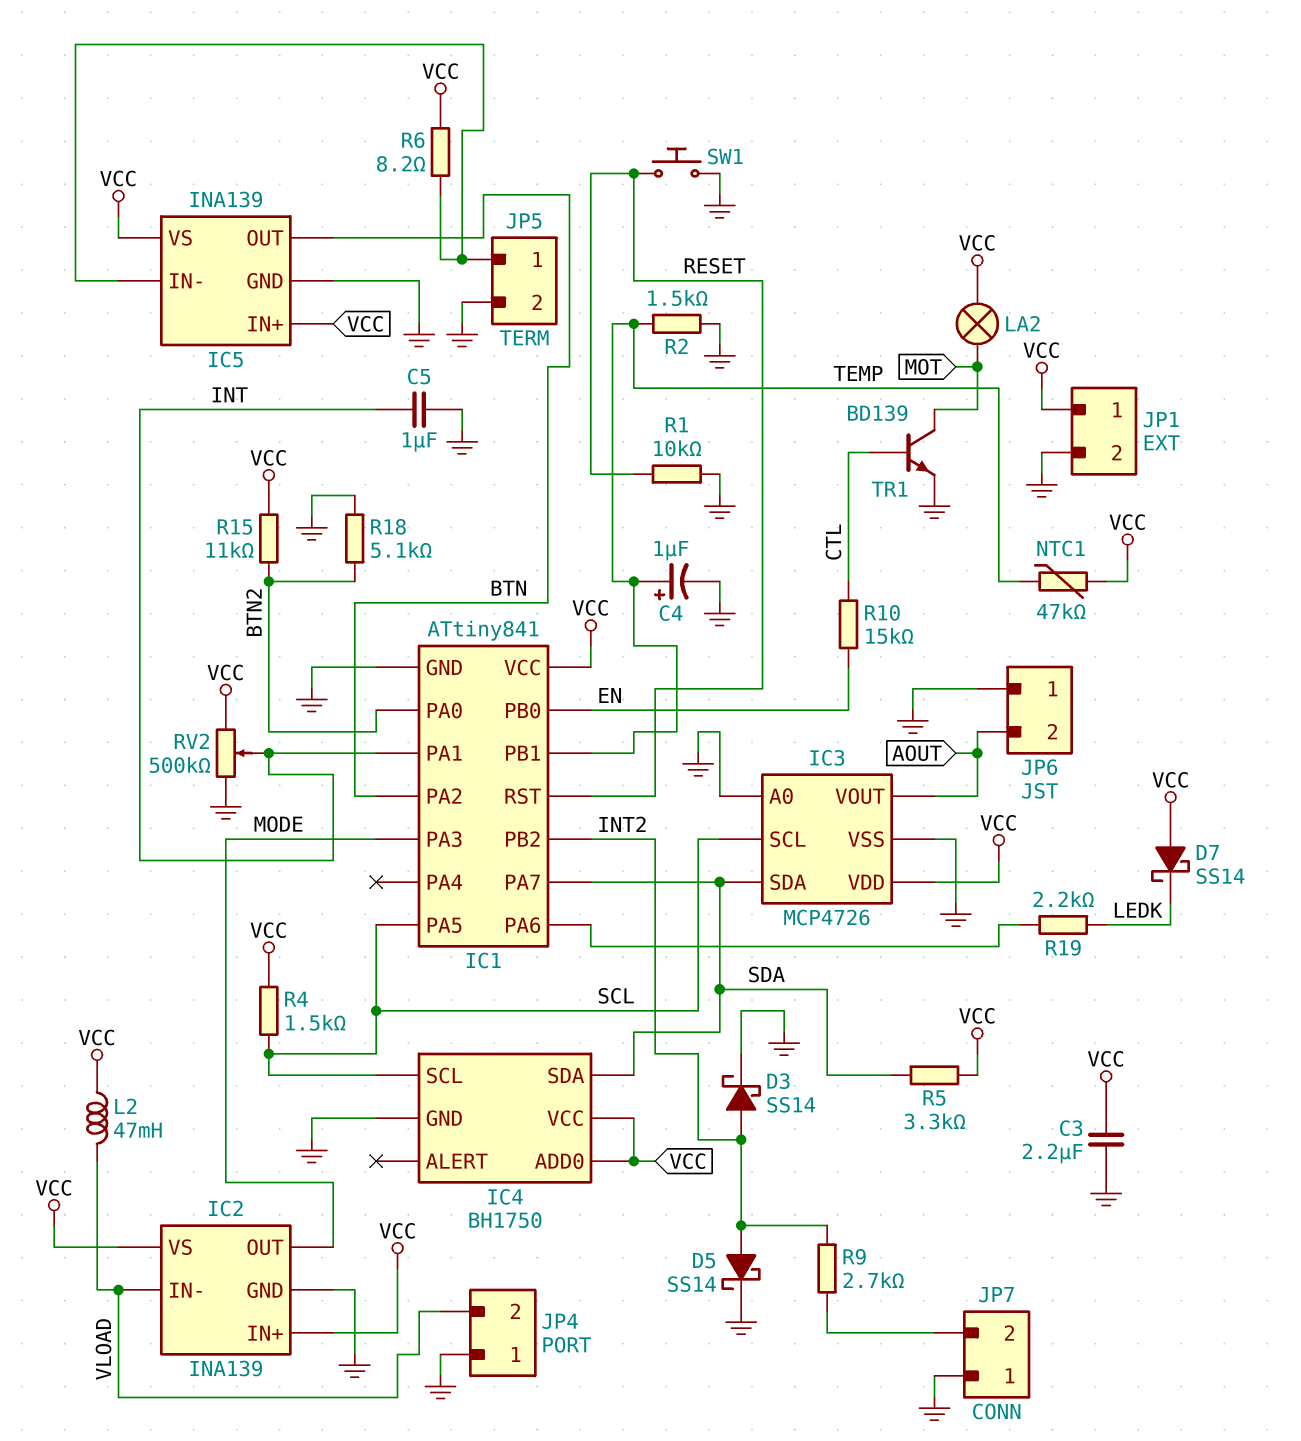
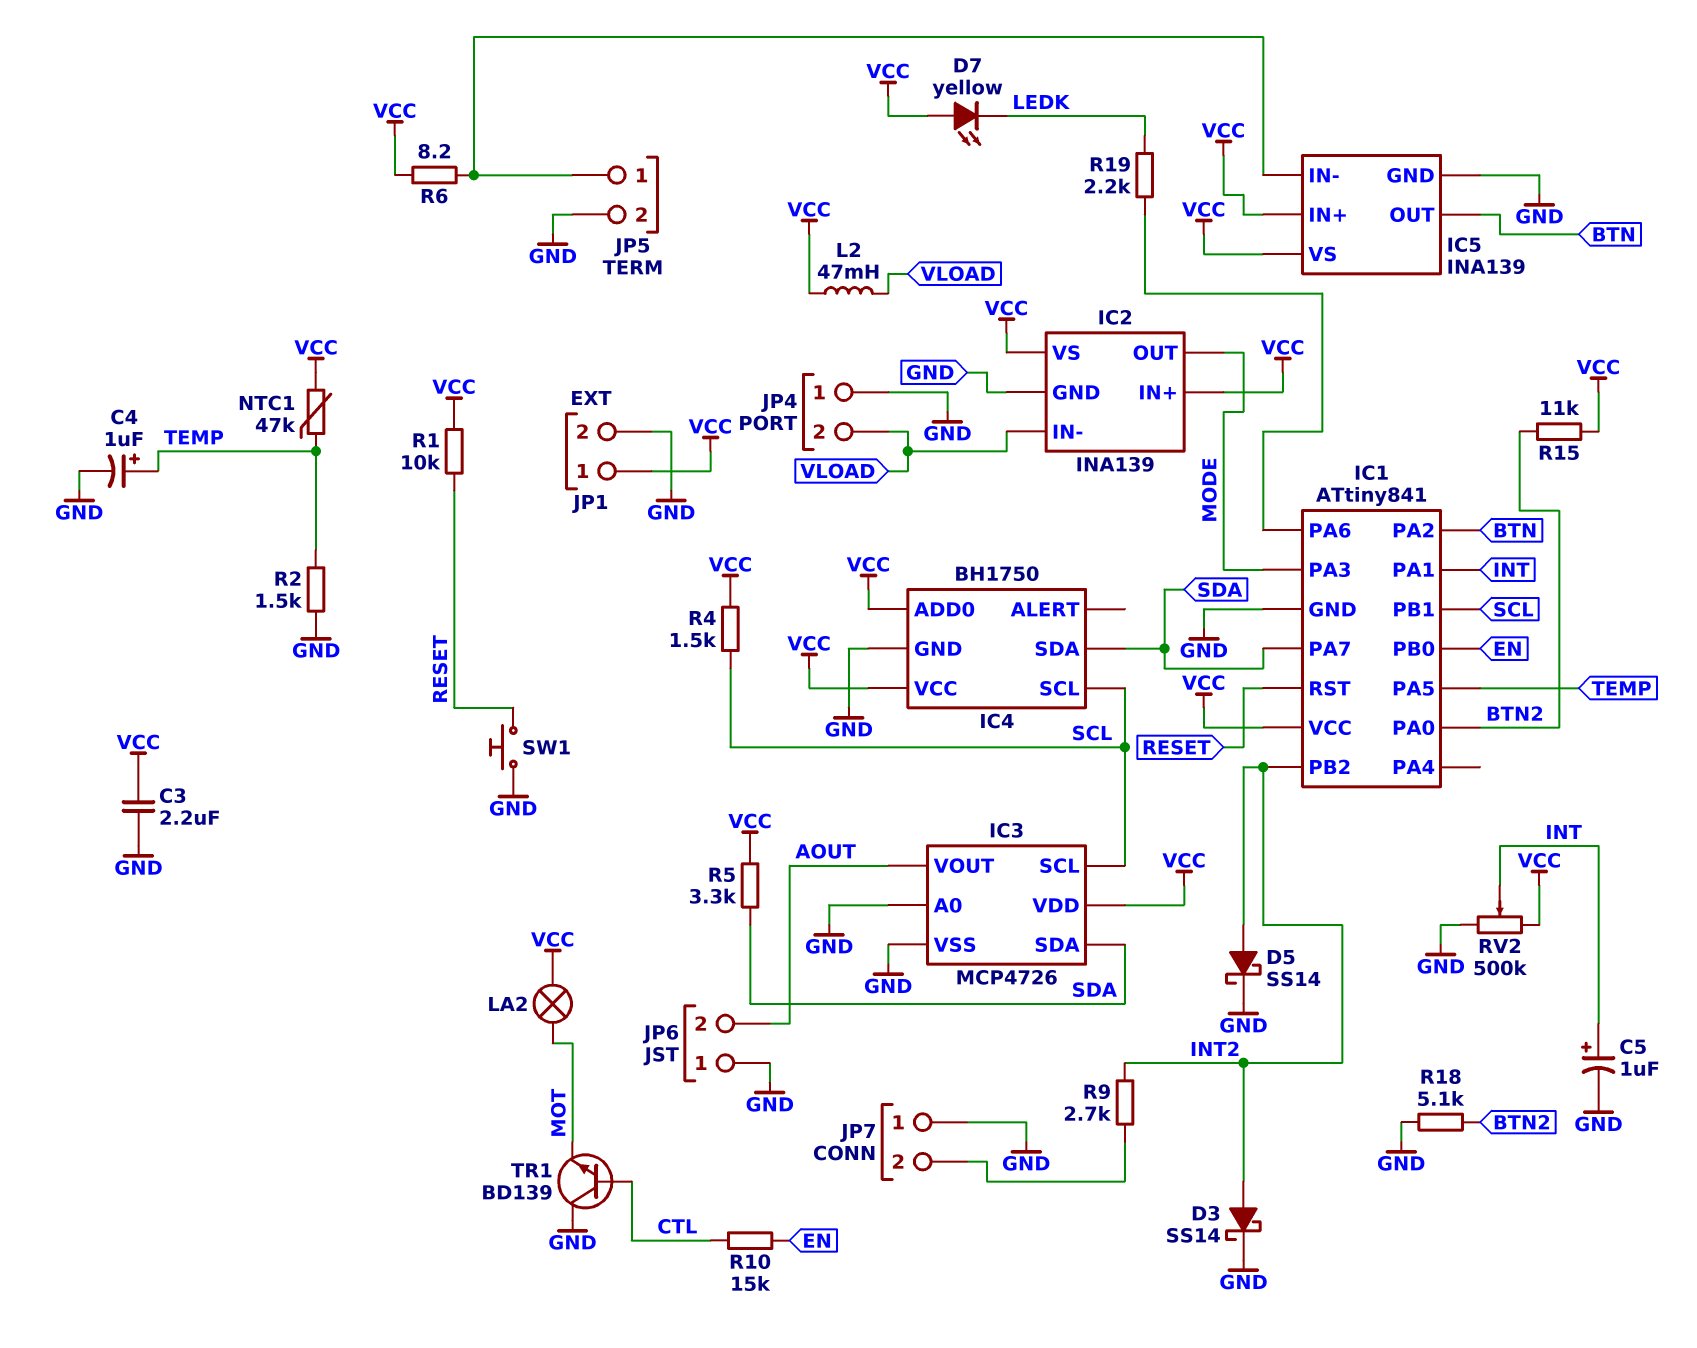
C5: 1uF (GND, INT) -> 1uF (plus INT, minus GND)
D7: schottky SS14 (A VCC, K LEDK) -> LED yellow (A VCC, K LEDK)
IC1 pin PA5: SCL -> TEMP
IC1 pin PB1: TEMP -> SCL
R1: 10k (GND, RESET) -> 10k (RESET, VCC)
TR1: NPN BD139 (B CTL, C MOT, E GND) -> NPN BD139 (B CTL, C GND, E MOT)

